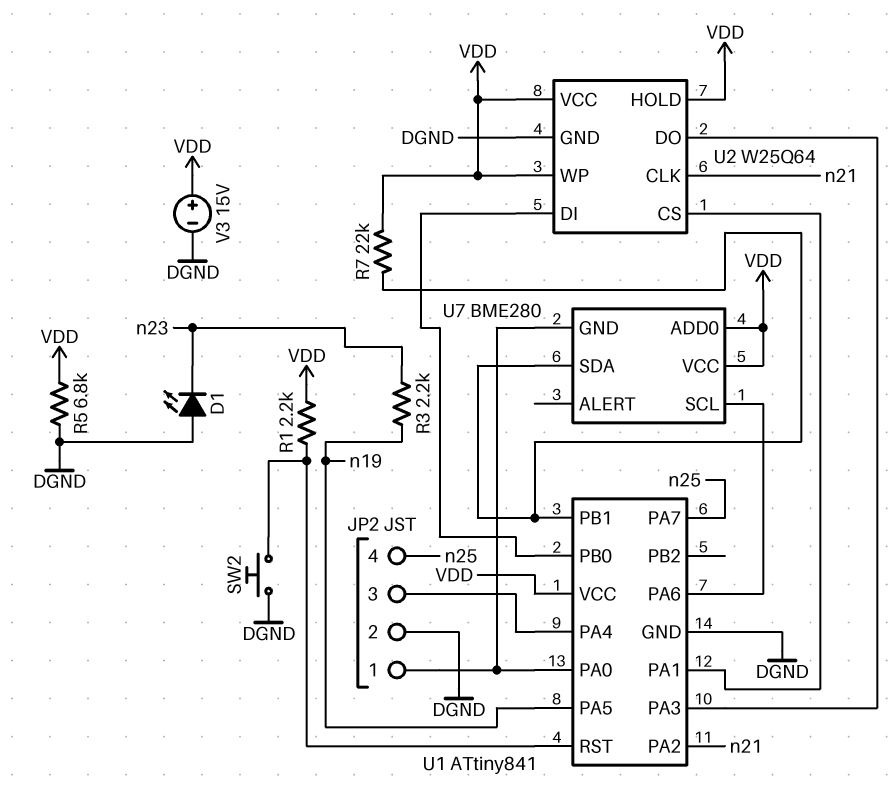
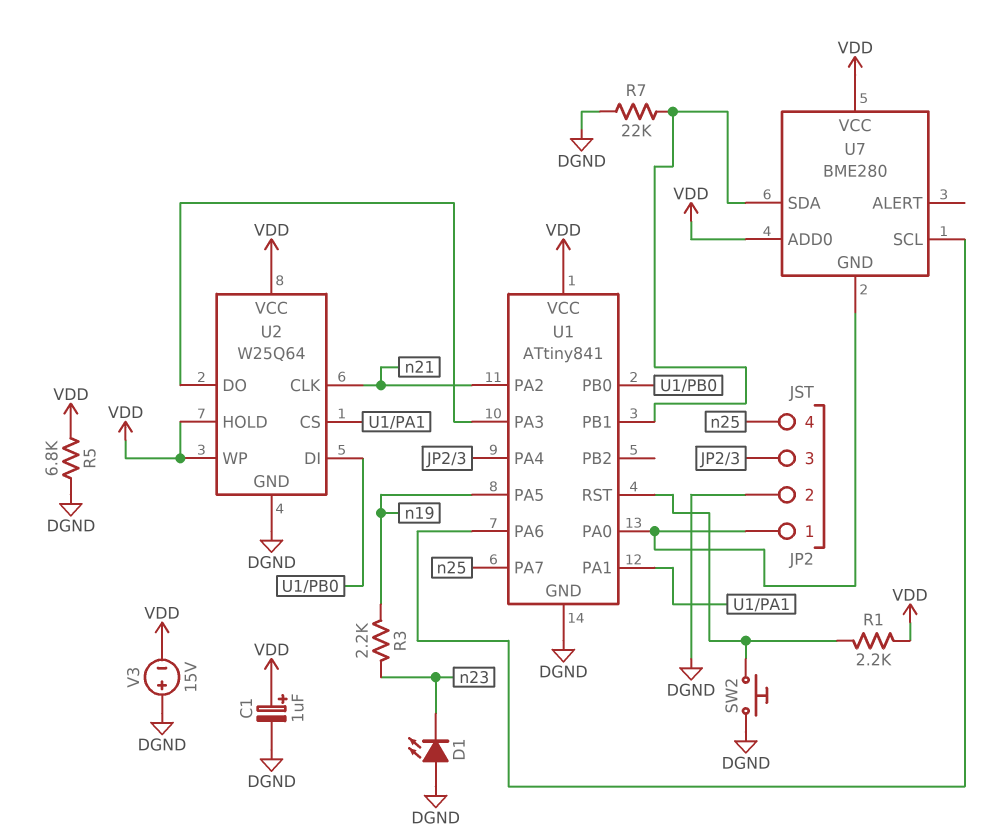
C1: none -> 1uF (plus VDD, minus DGND)
R7: 22k (U1/PB1, VDD) -> 22k (DGND, U1/PB1)
V3: 15V (plus VDD, minus DGND) -> 15V (plus DGND, minus VDD)

